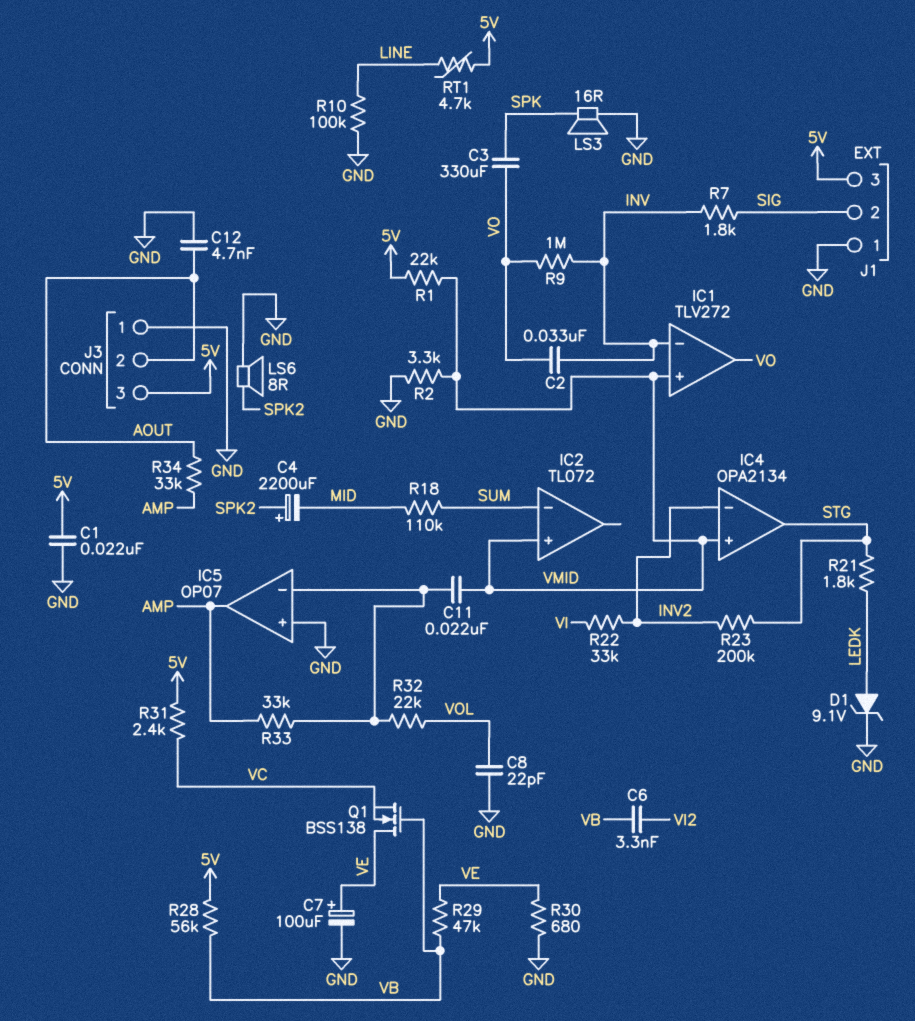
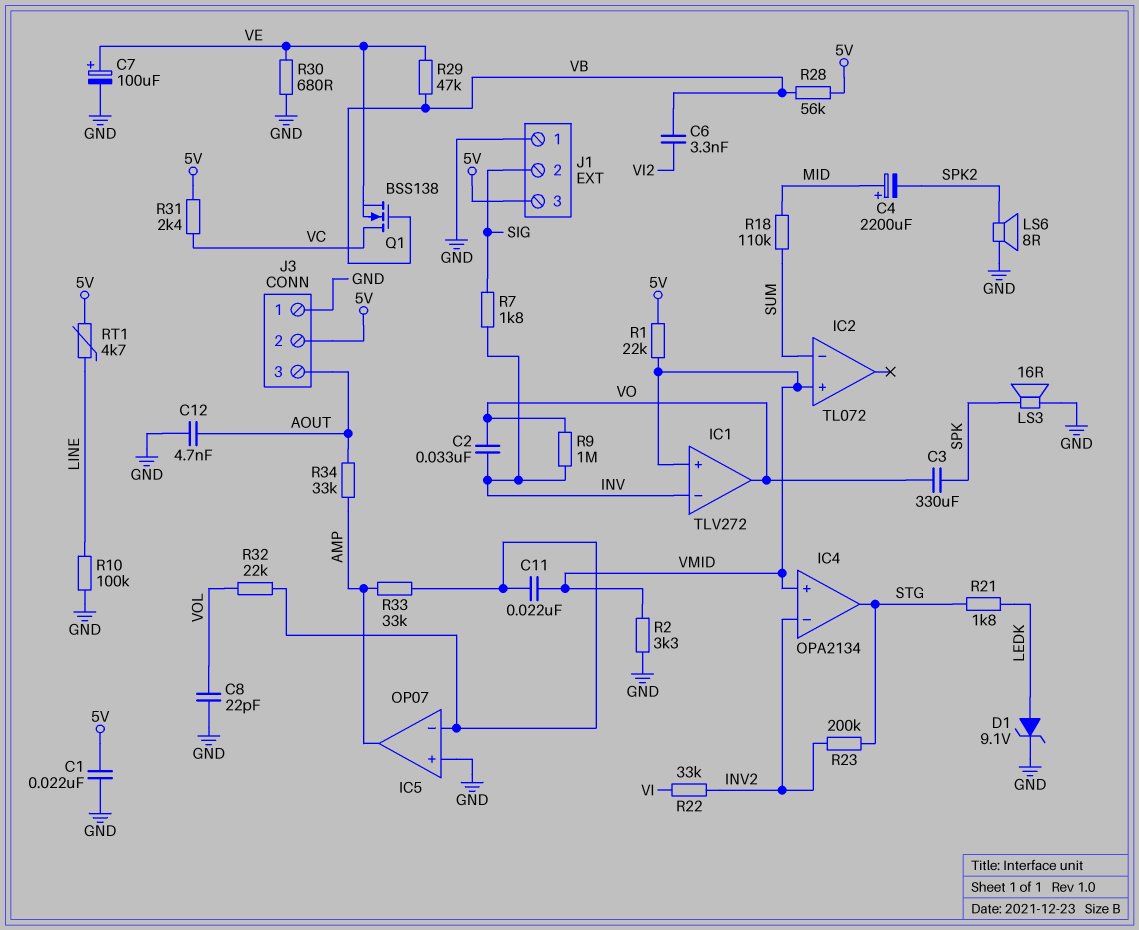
C4: 2200uF (plus SPK2, minus MID) -> 2200uF (plus MID, minus SPK2)
J3 pin 2: AOUT -> 5V
J3 pin 3: 5V -> AOUT
Q1: NMOS BSS138 (G VB, D VE, S VC) -> NMOS BSS138 (G VB, D VC, S VE)

